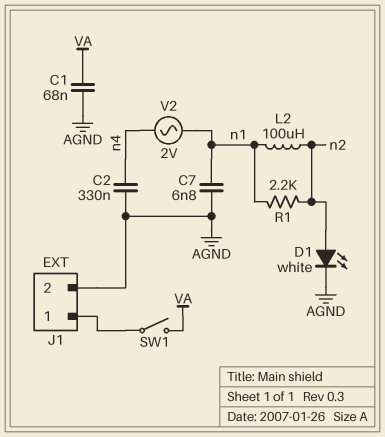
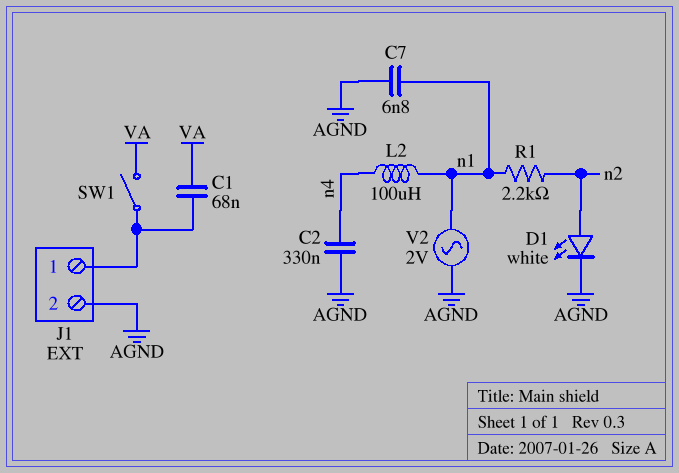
C1: 68nF (AGND, VA) -> 68nF (J1/1, VA)
L2: 100uH (n1, n2) -> 100uH (n1, n4)
V2: AC 2V (n1, n4) -> AC 2V (AGND, n1)

